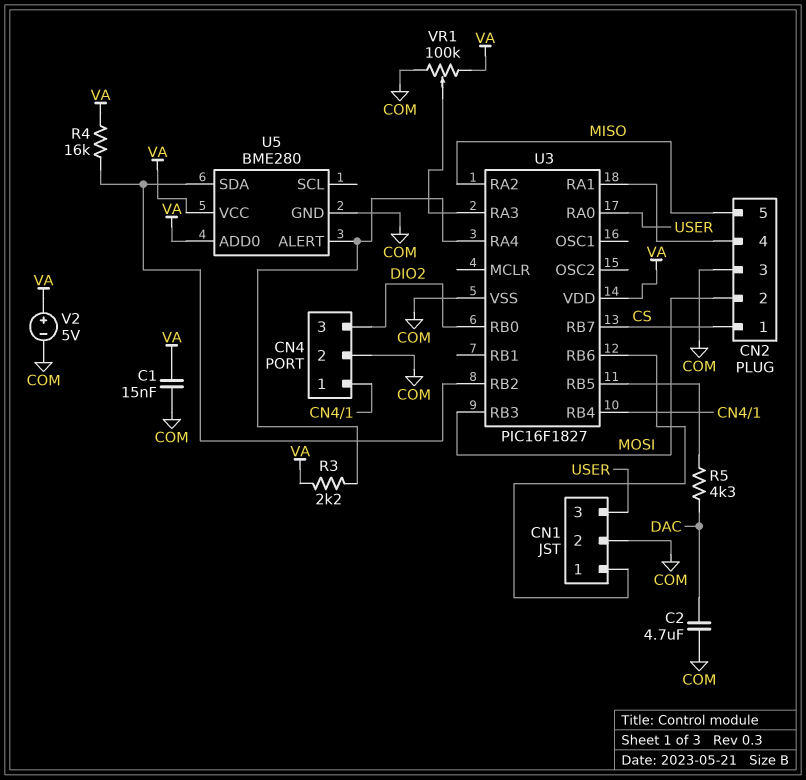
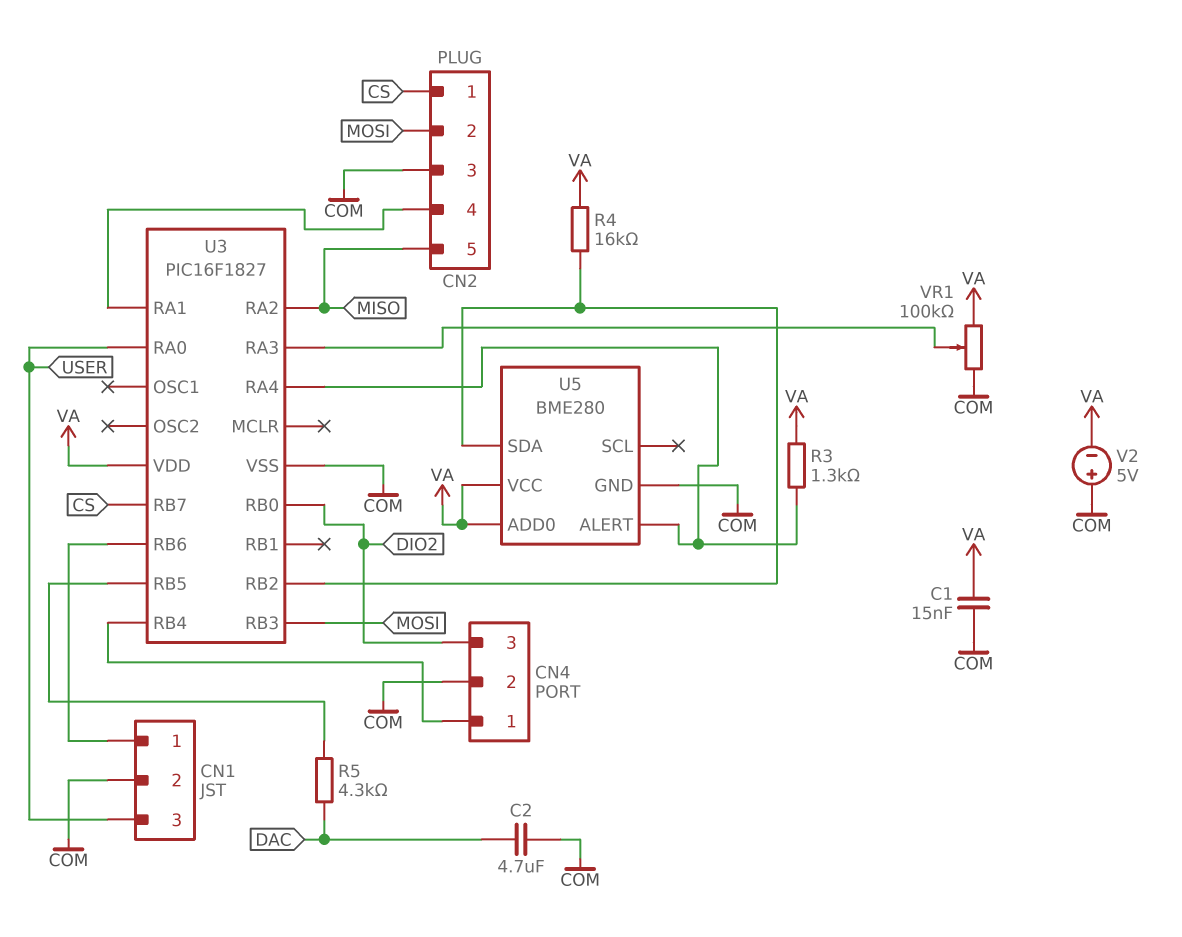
R3: 2.2k (U3/RA4, VA) -> 1.3k (U3/RA4, VA)
V2: 5V (plus VA, minus COM) -> 5V (plus COM, minus VA)

